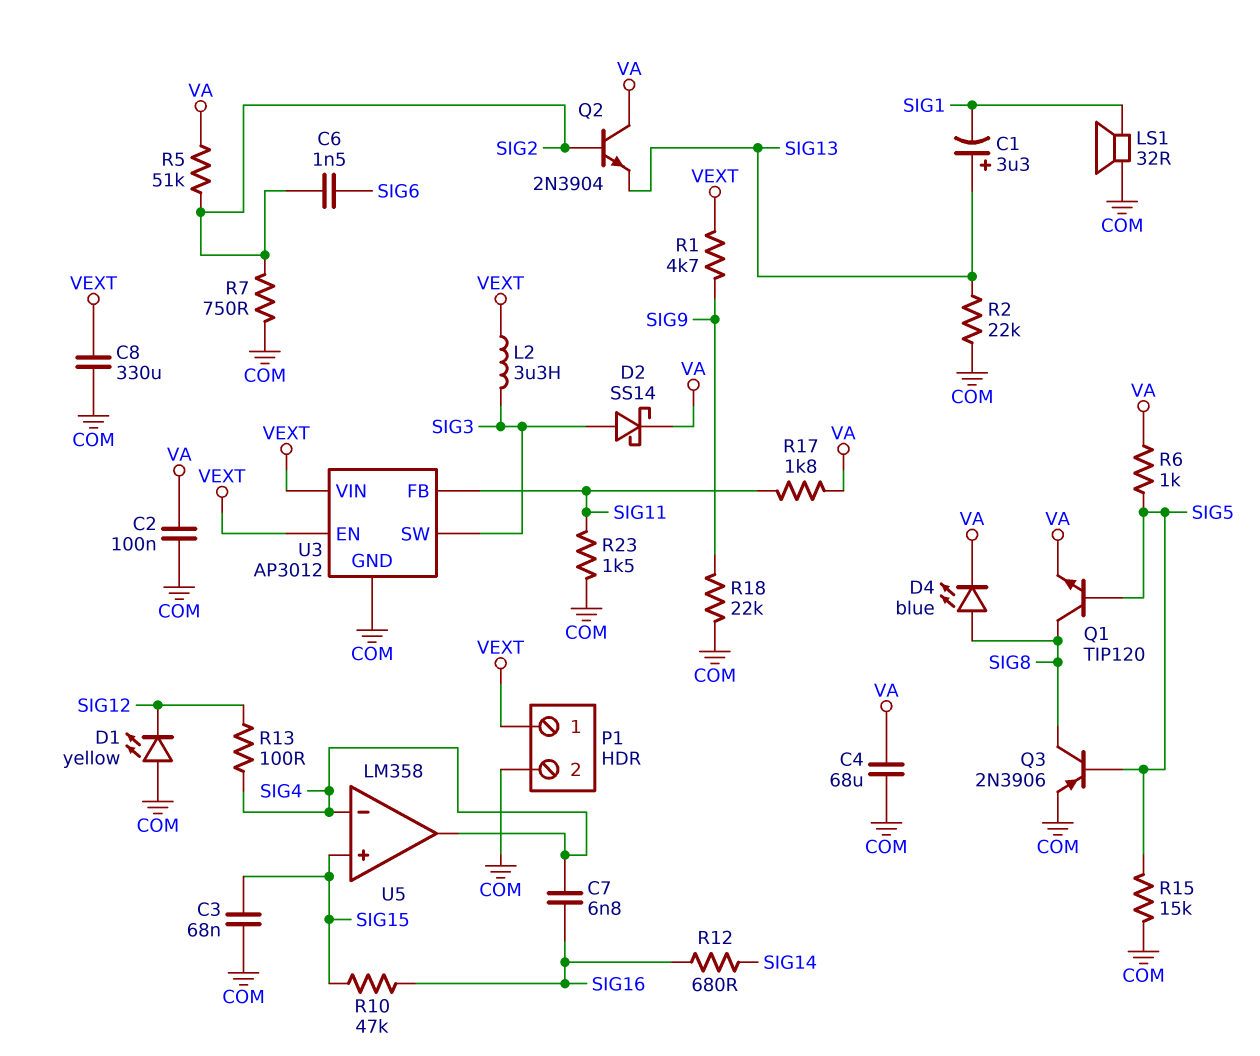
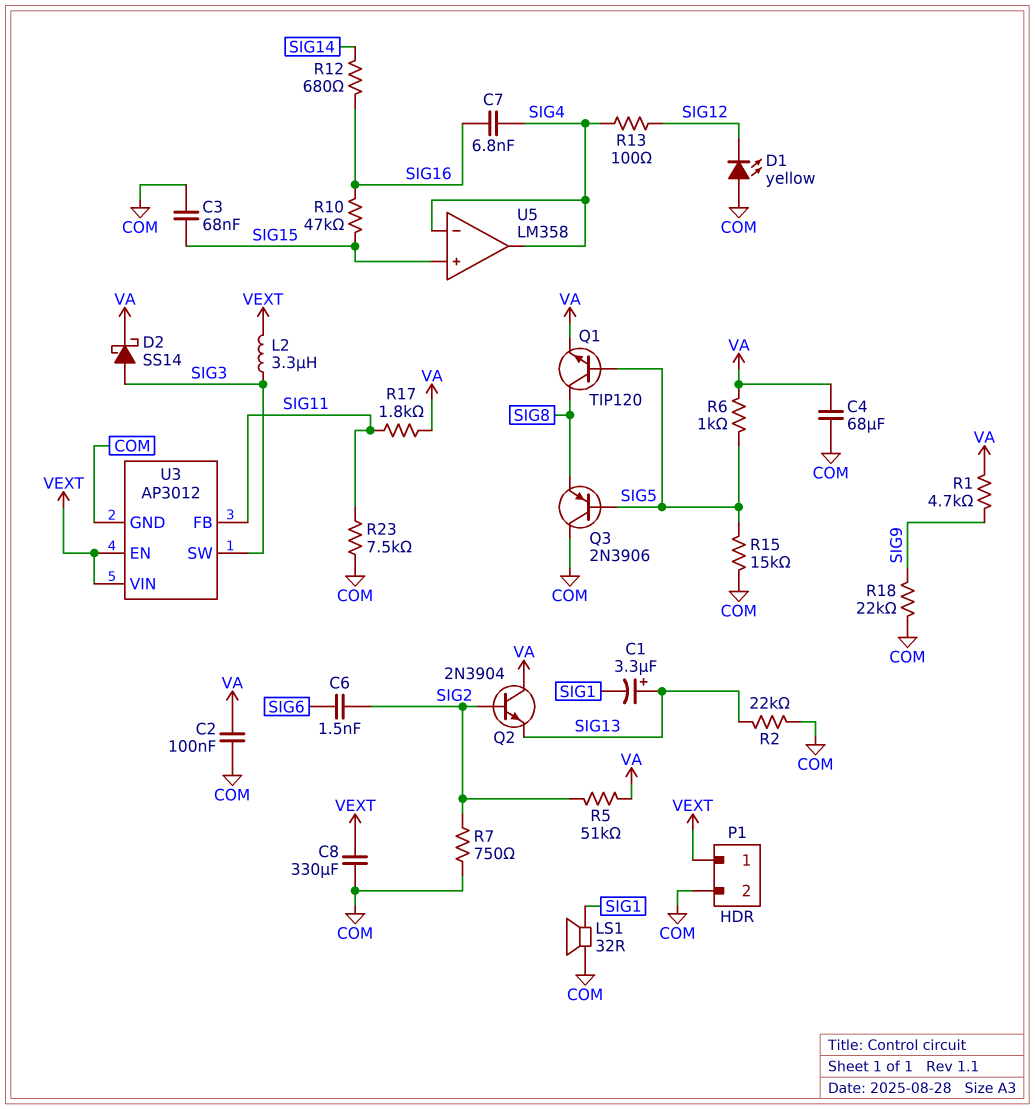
D4: LED blue (A SIG8, K VA) -> none
Q3: PNP 2N3906 (B SIG5, C SIG8, E COM) -> PNP 2N3906 (B SIG5, C COM, E SIG8)
R1: 4.7k (SIG9, VEXT) -> 4.7k (SIG9, VA)
R23: 1.5k (COM, SIG11) -> 7.5k (COM, SIG11)

